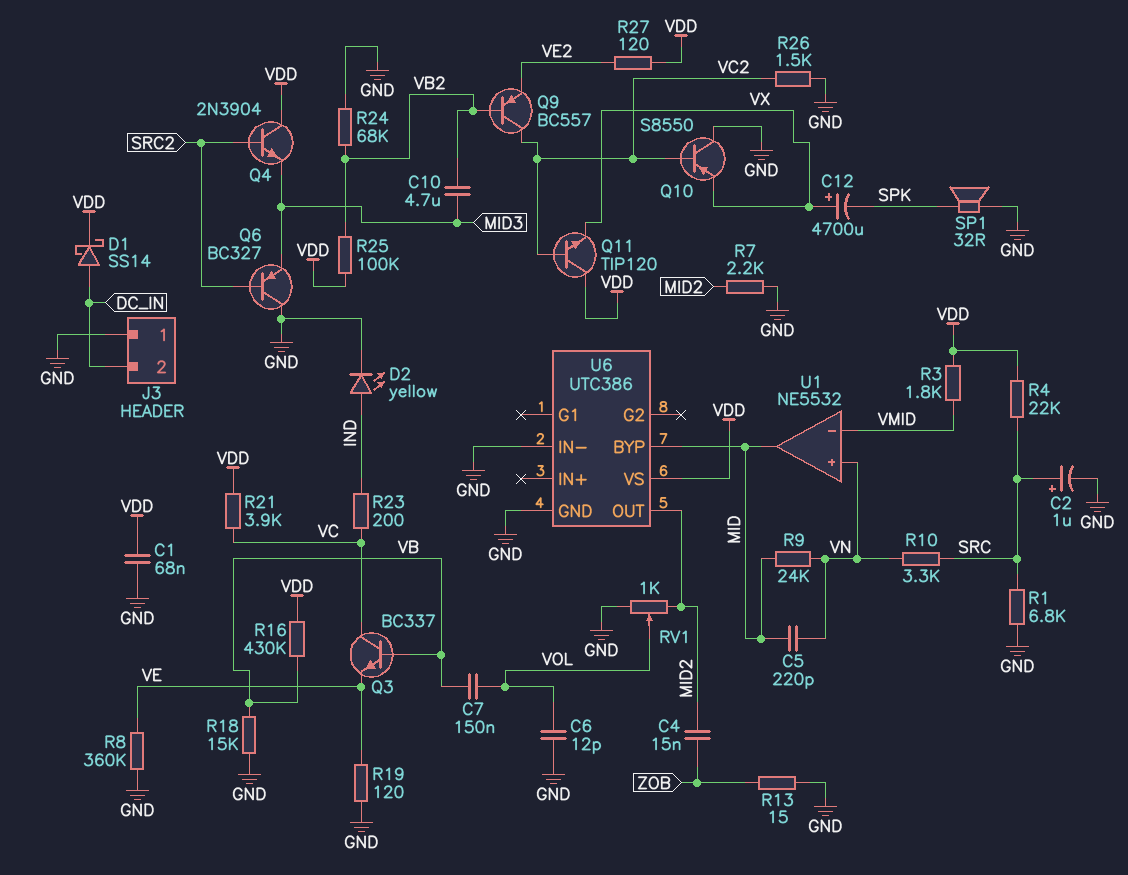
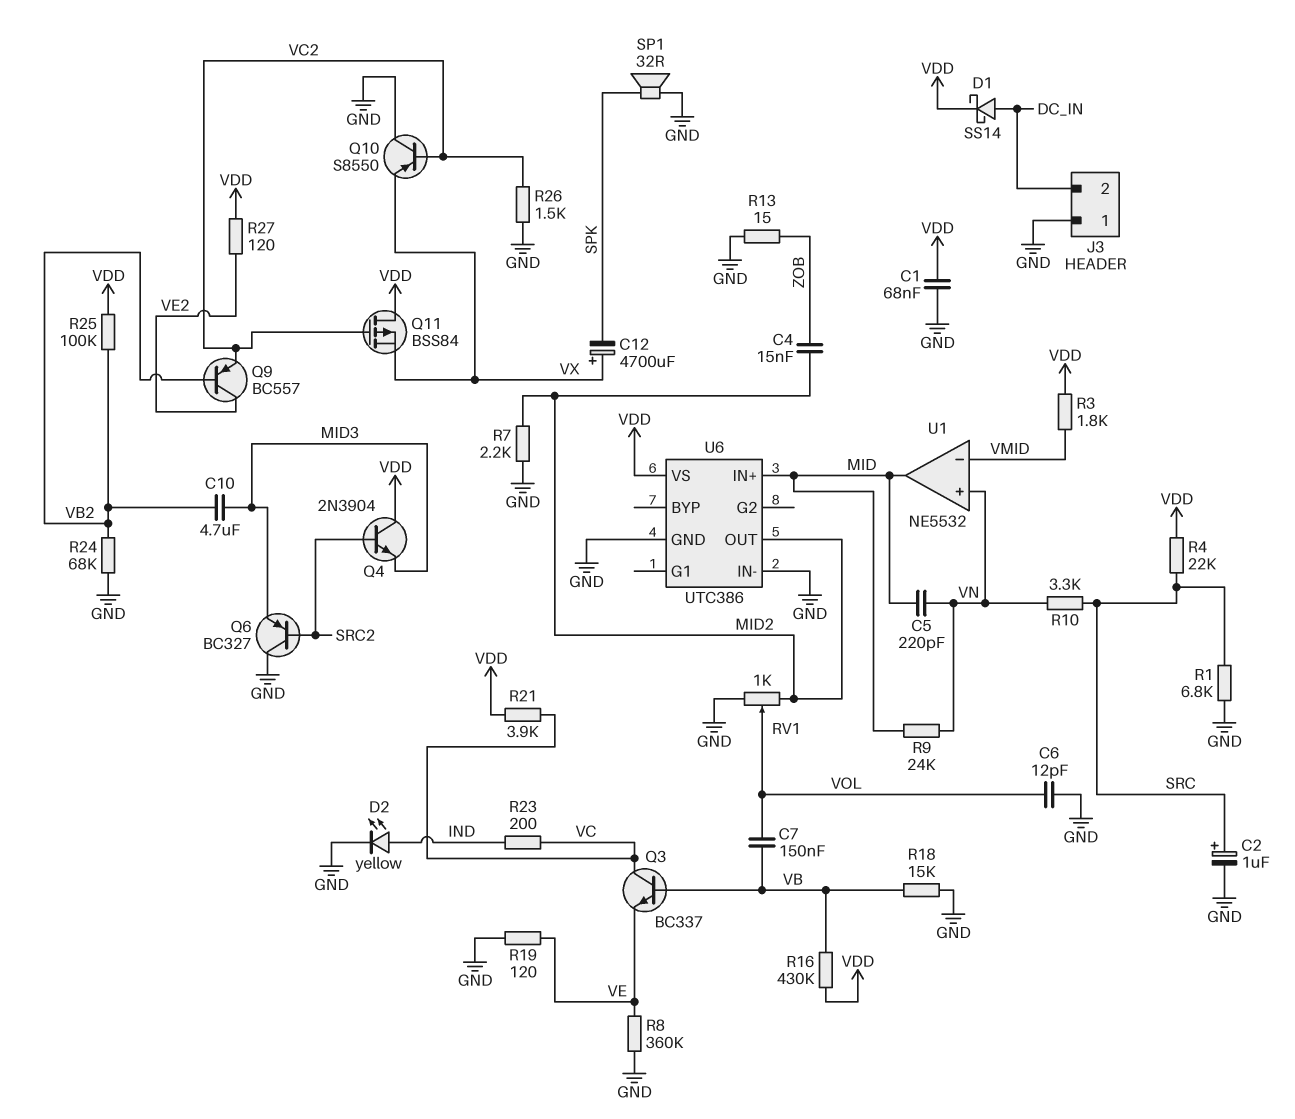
Q9: PNP BC557 (B VB2, C VC2, E VE2) -> PNP BC557 (B VB2, C VE2, E VC2)
Q11: NPN TIP120 (B VC2, C VDD, E VX) -> PMOS BSS84 (G VC2, D VDD, S VX)
U6 pin BYP: MID -> none
U6 pin IN+: none -> MID

